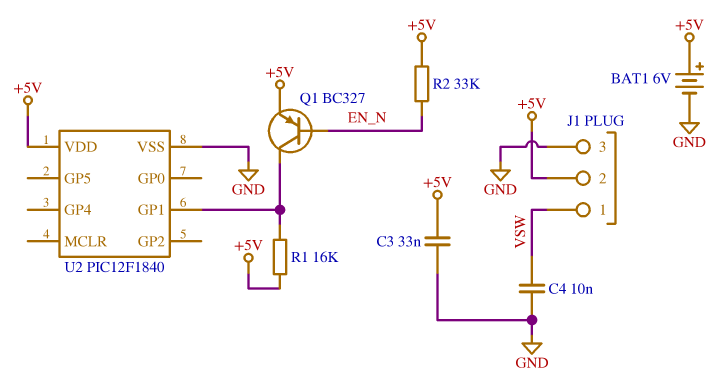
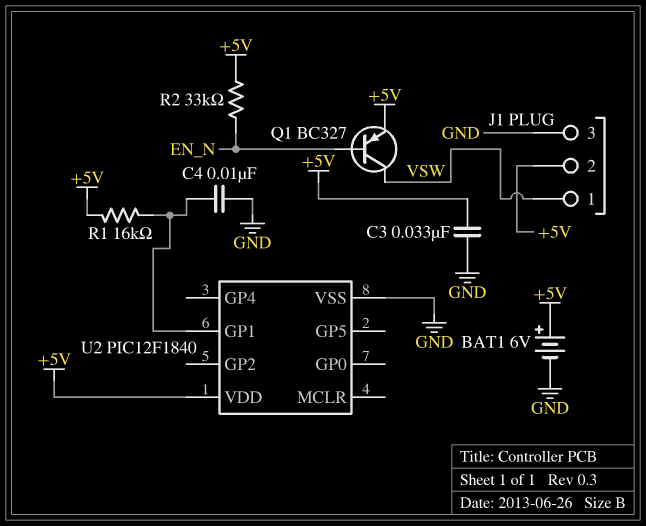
C4: 10nF (GND, VSW) -> 10nF (GND, U2/GP1)
Q1: PNP BC327 (B EN_N, C U2/GP1, E +5V) -> PNP BC327 (B EN_N, C VSW, E +5V)

